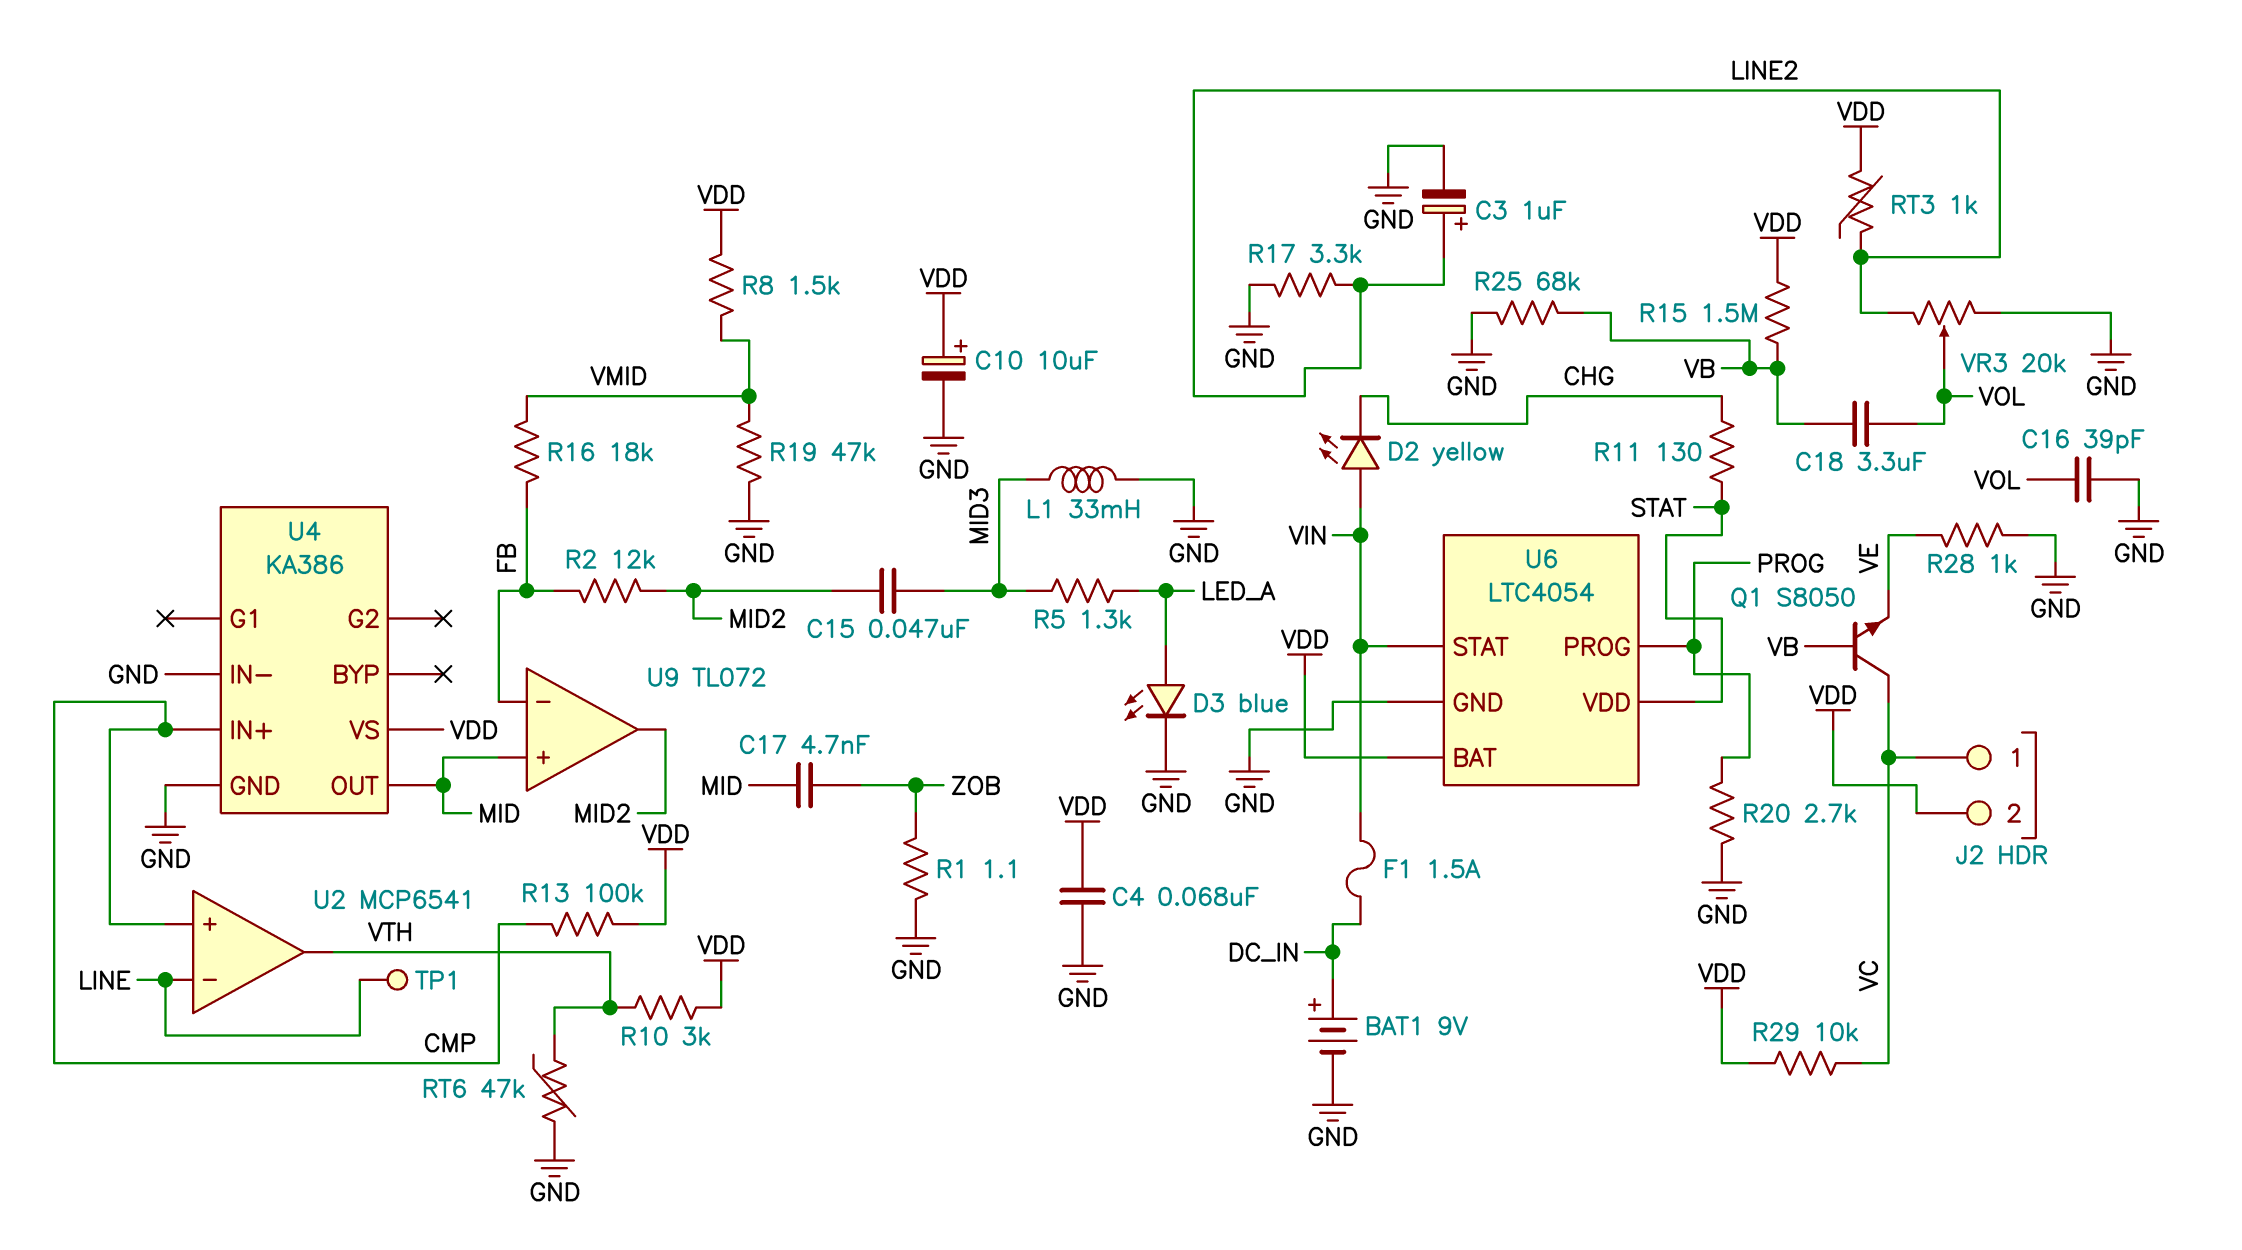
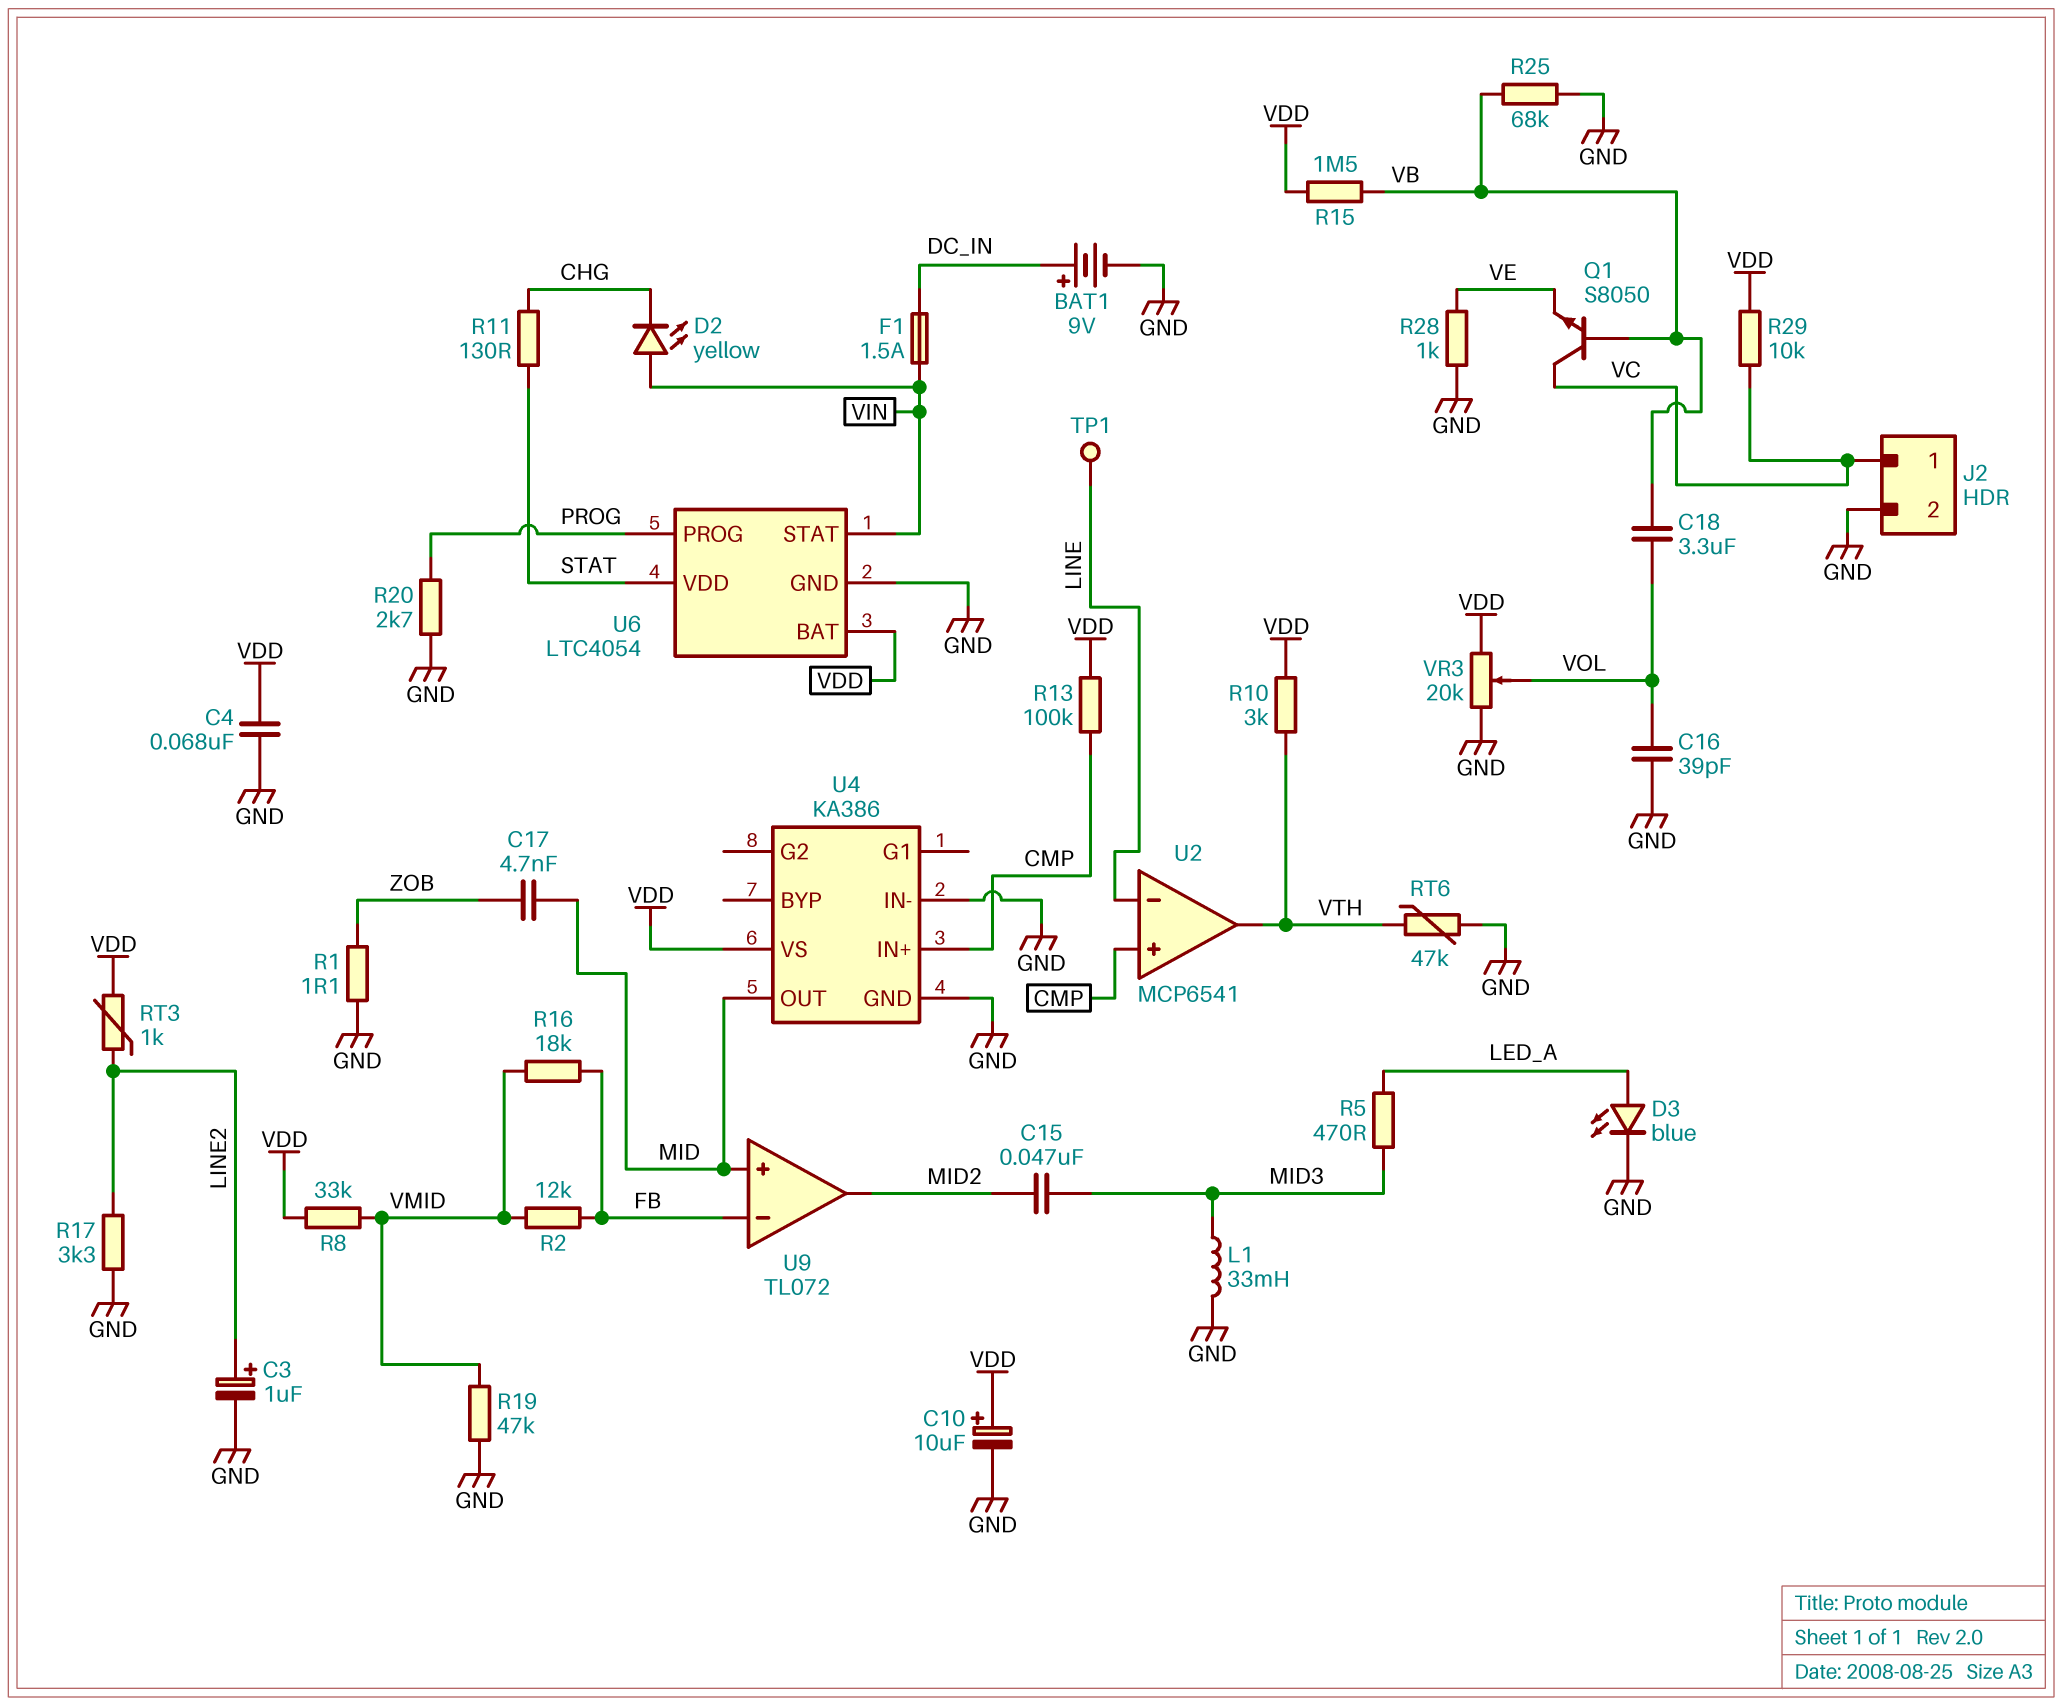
J2 pin 2: VDD -> GND
R2: 12k (FB, MID2) -> 12k (FB, VMID)
R5: 1.3k (LED_A, MID3) -> 470 (LED_A, MID3)
R8: 1.5k (VDD, VMID) -> 33k (VDD, VMID)
VR3: 20k (GND, LINE2, wiper VOL) -> 20k (GND, VDD, wiper VOL)

